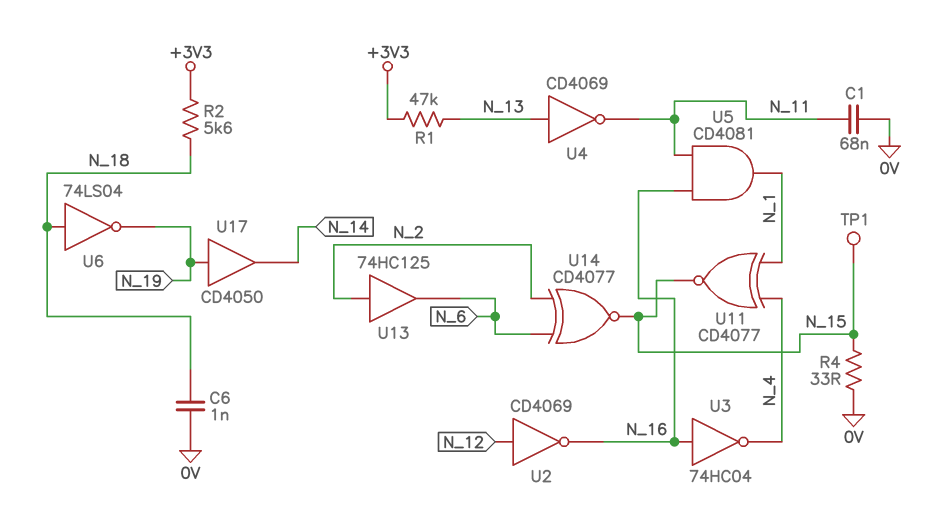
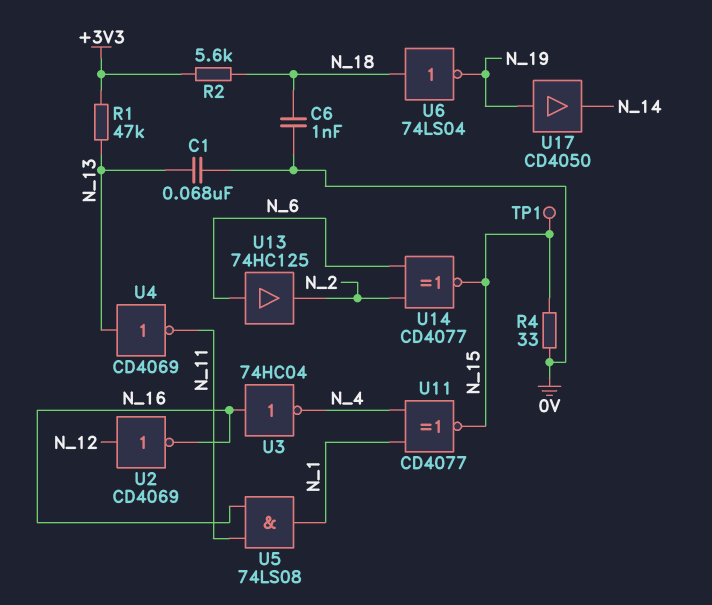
C1: 68nF (0V, N_11) -> 68nF (0V, N_13)
U5: AND CD4081 (in N_11, in N_16, out N_1) -> AND 74LS08 (in N_11, in N_16, out N_1)
U13: buffer 74HC125 (in N_2, out N_6) -> buffer 74HC125 (in N_6, out N_2)

